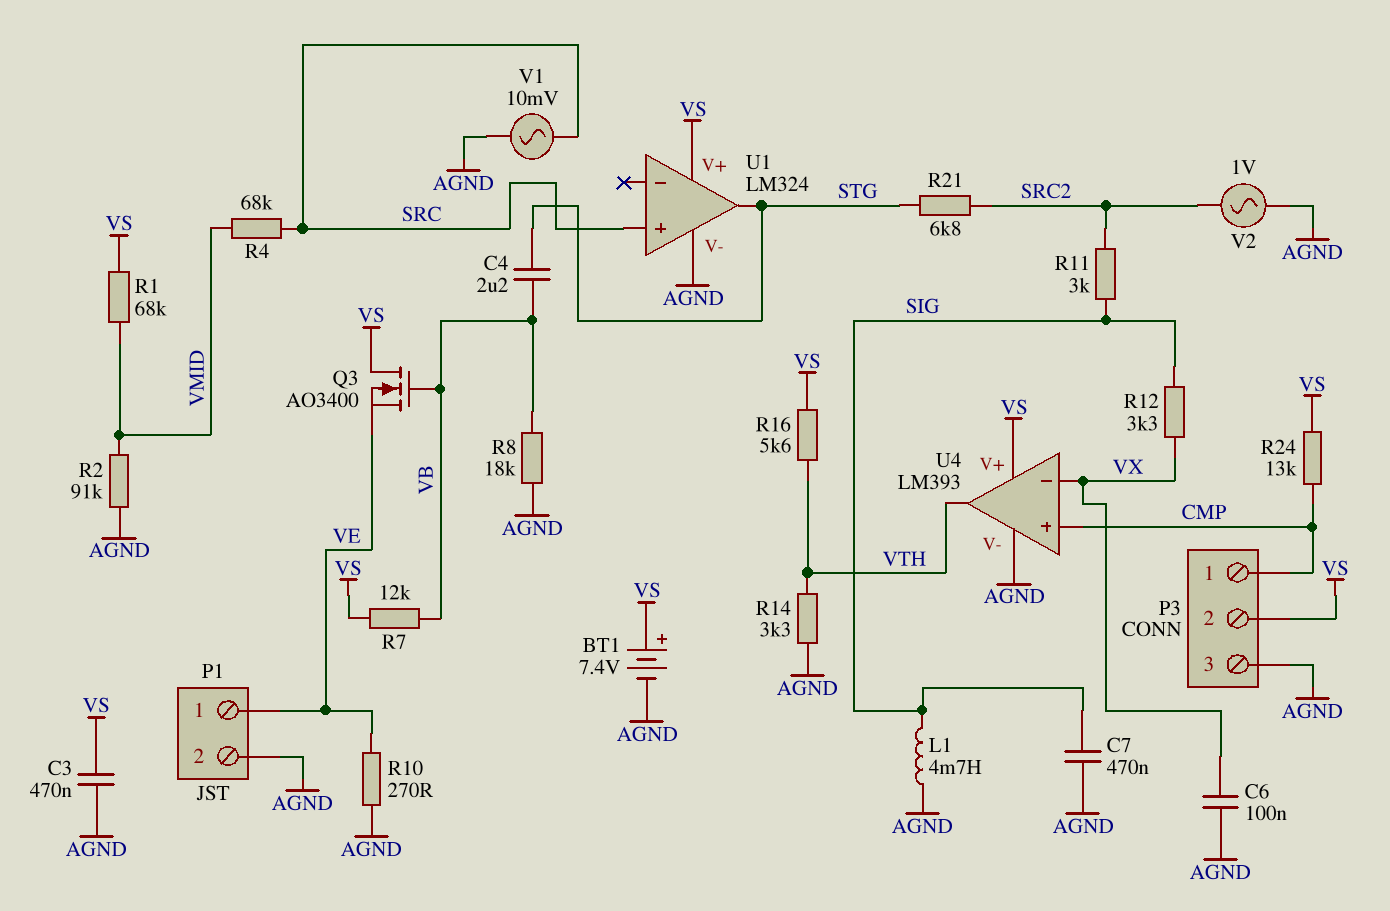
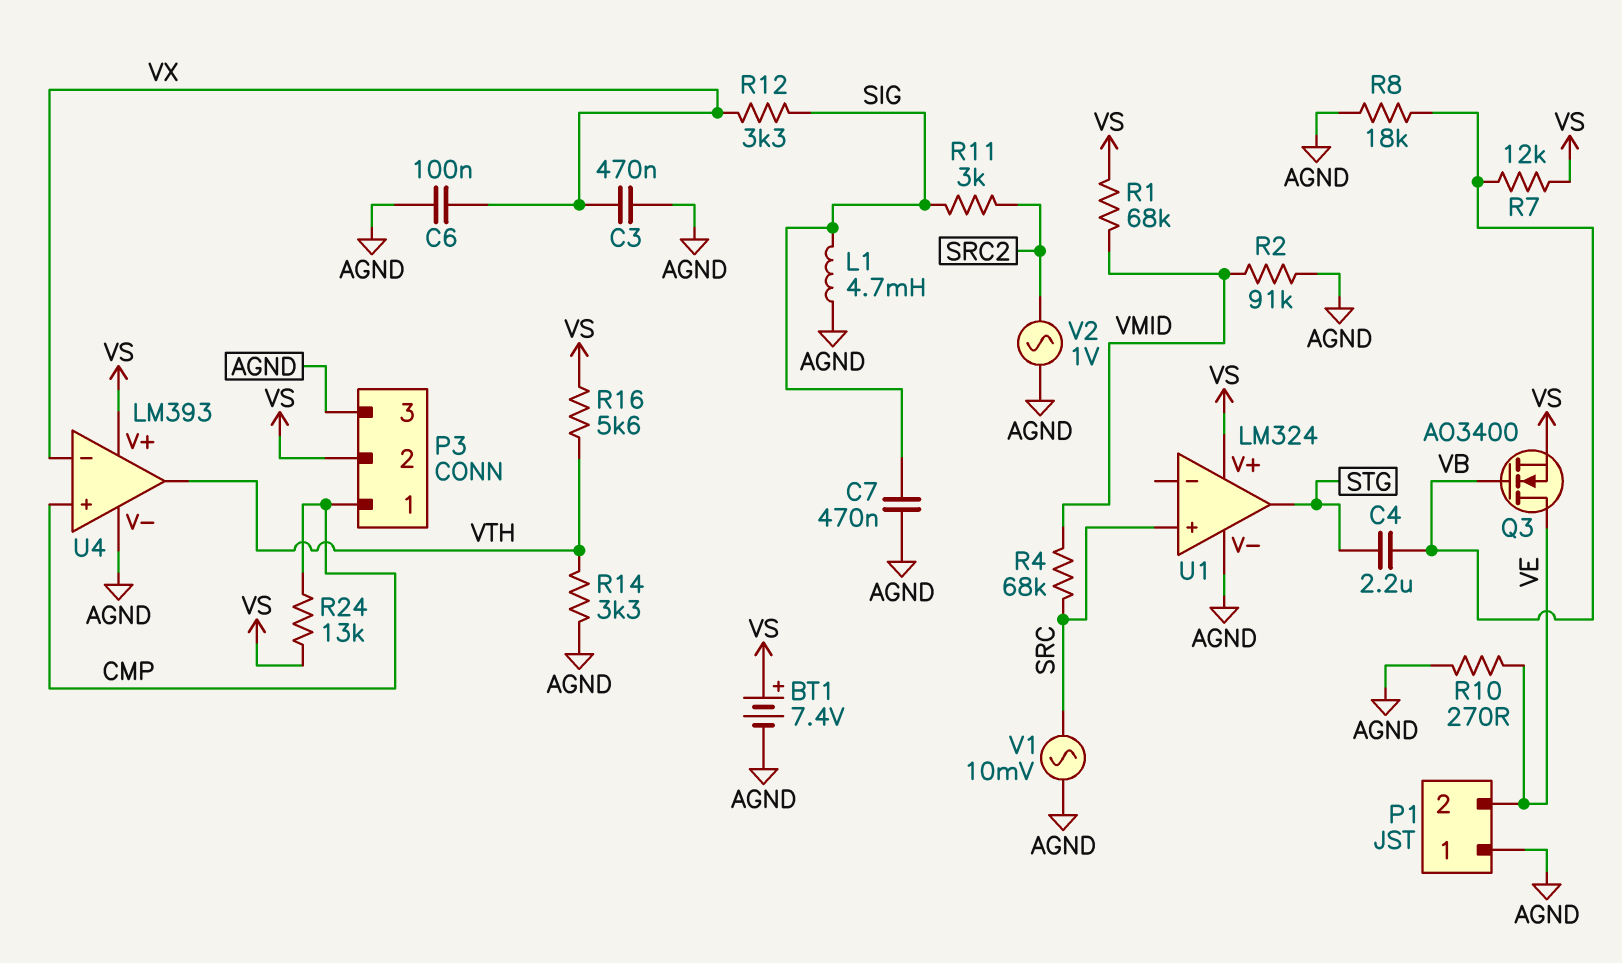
C3: 470nF (AGND, VS) -> 470nF (AGND, VX)
P1 pin 1: VE -> AGND
P1 pin 2: AGND -> VE
Q3: NMOS AO3400 (G VB, D VS, S VE) -> NMOS AO3400 (G VB, D VE, S VS)
R21: 6.8k (SRC2, STG) -> none

